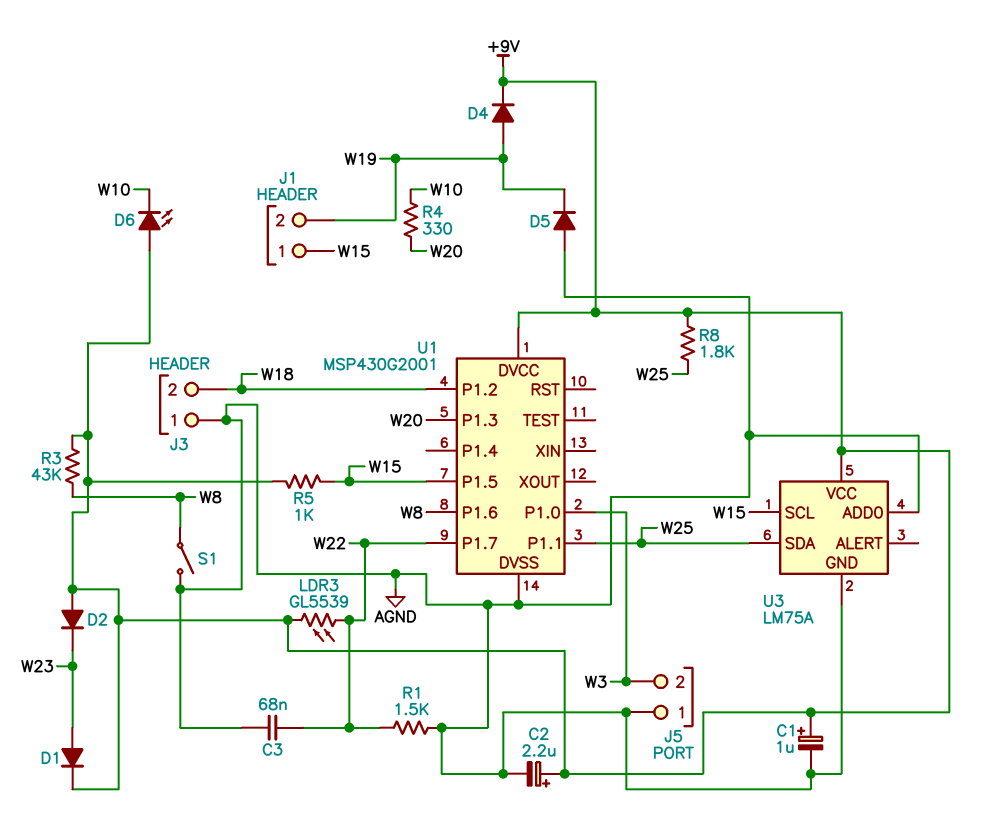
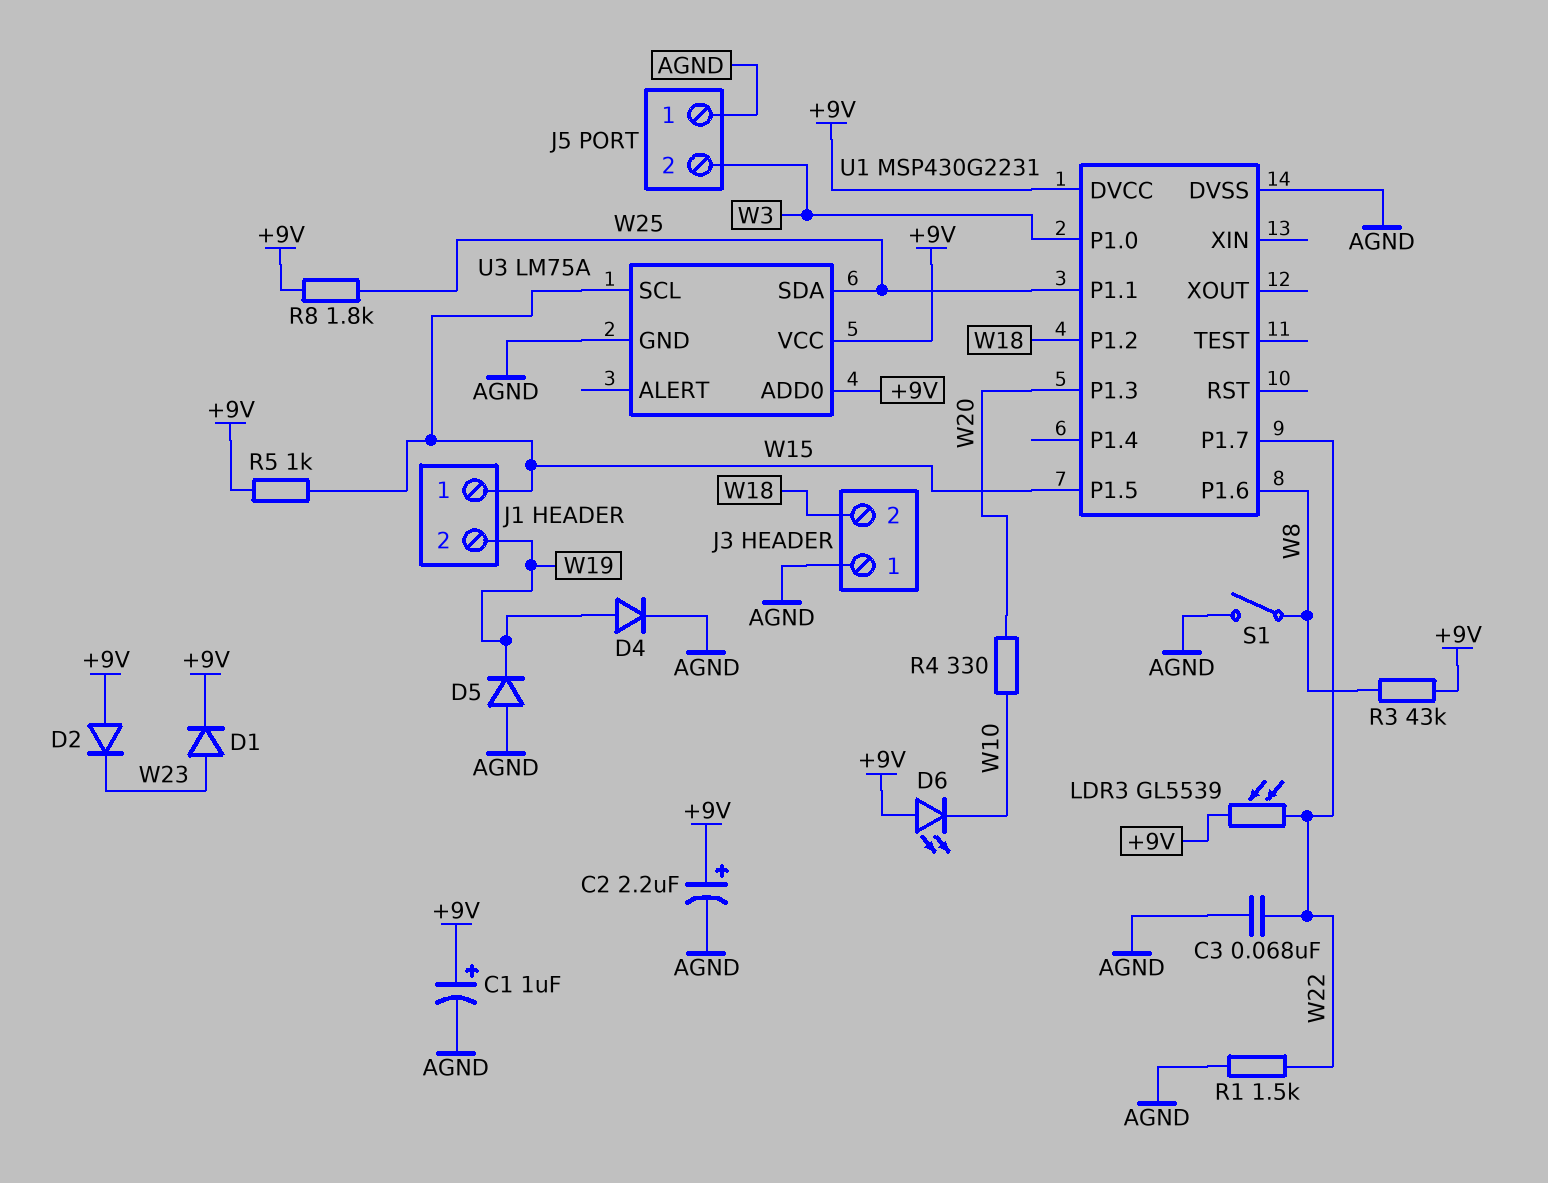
D4: diode (A W19, K +9V) -> diode (A W19, K AGND)
U1: MSP430G2001 -> MSP430G2231
U3 pin ADD0: AGND -> +9V

